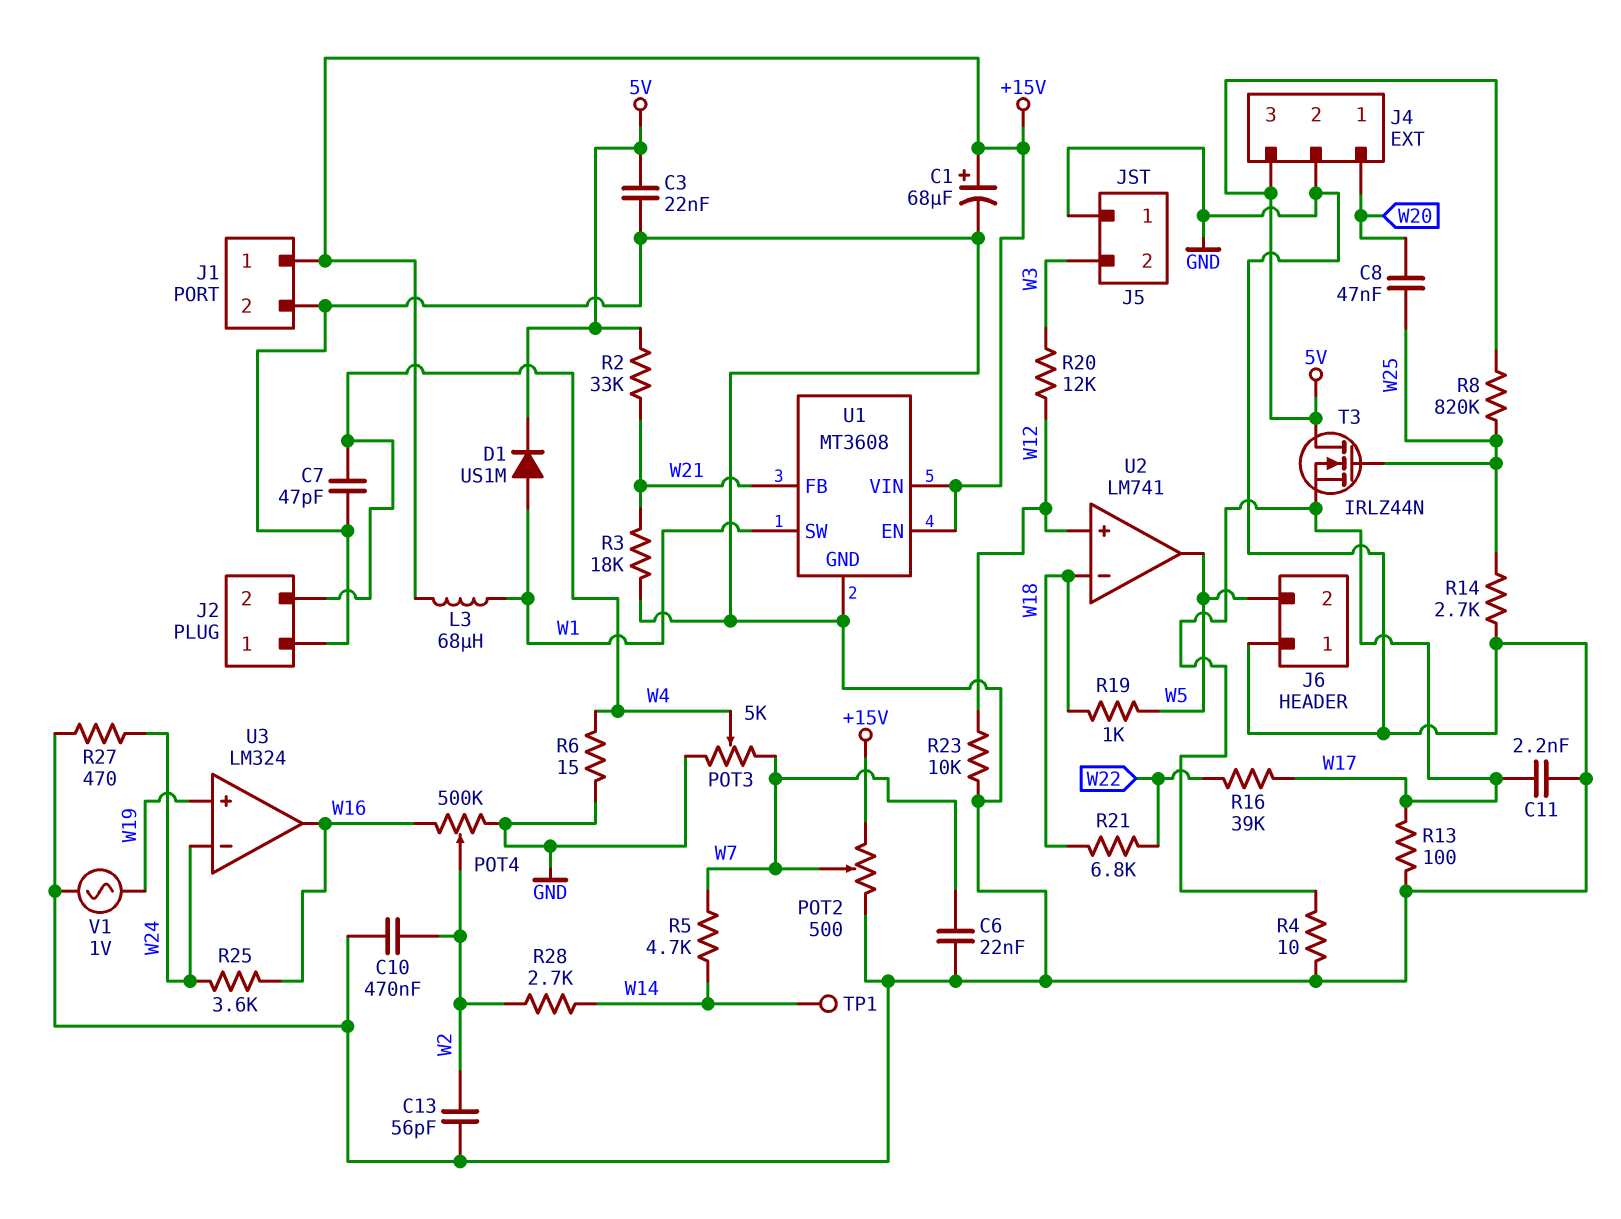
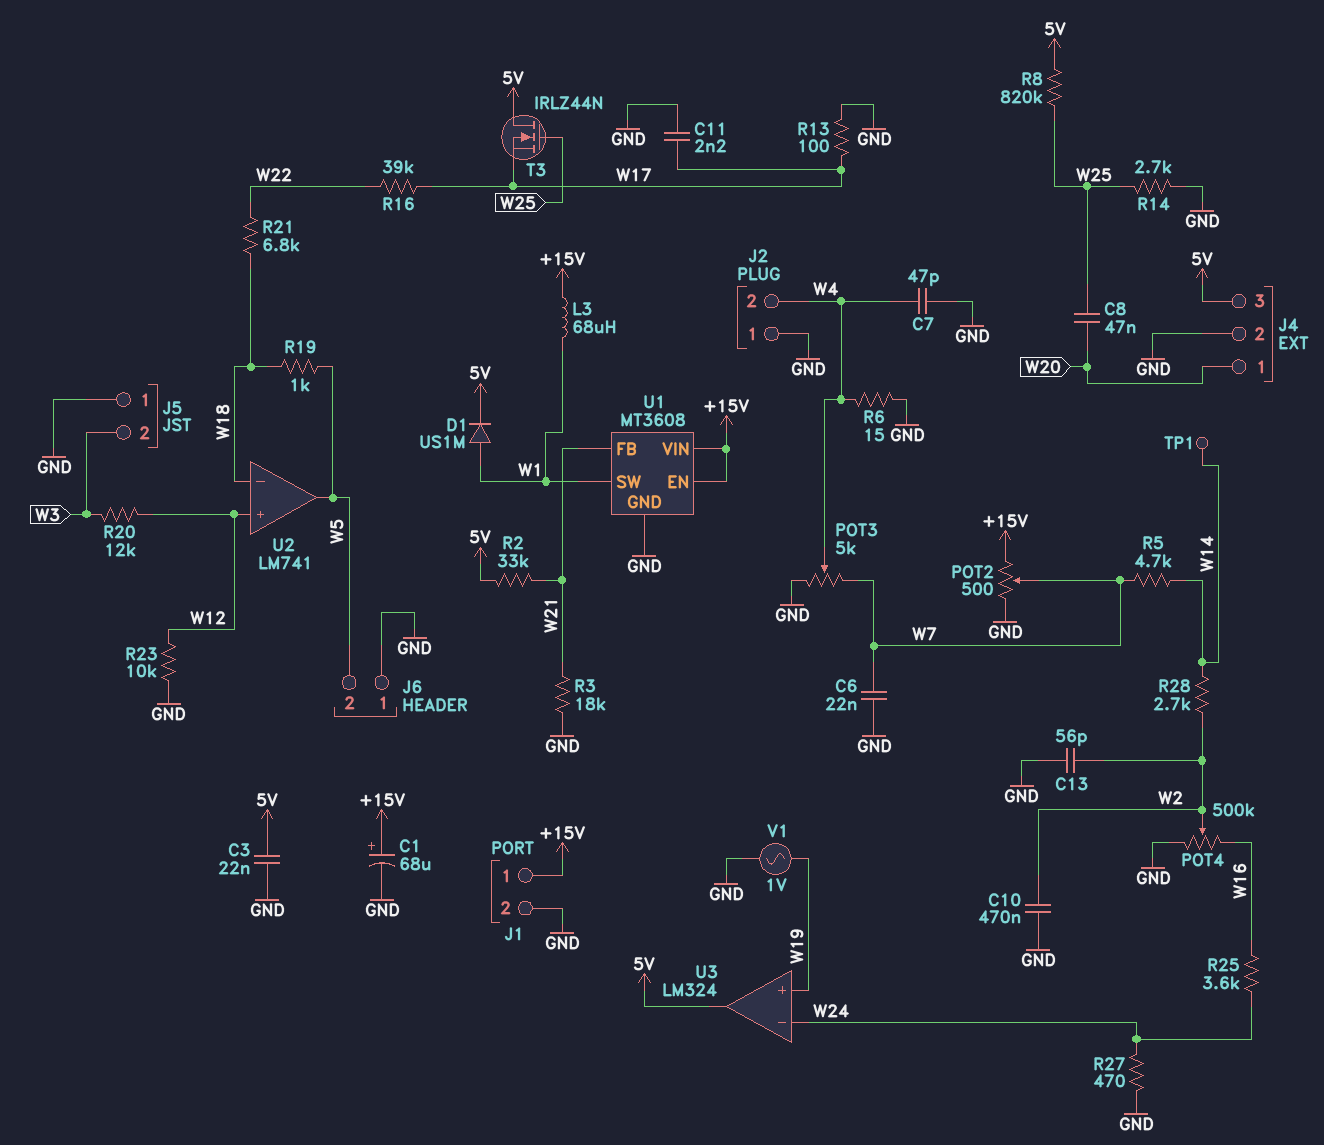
R4: 10 (GND, W17) -> none
U3 pin out: W16 -> 5V

